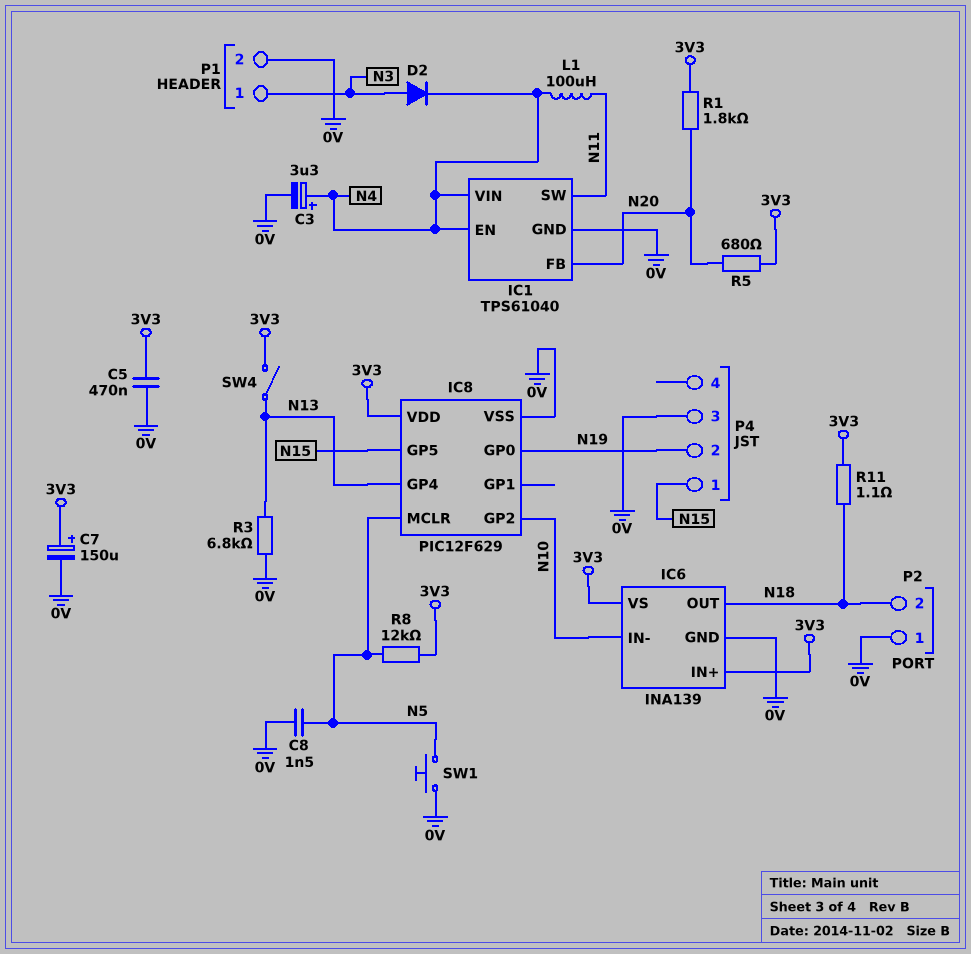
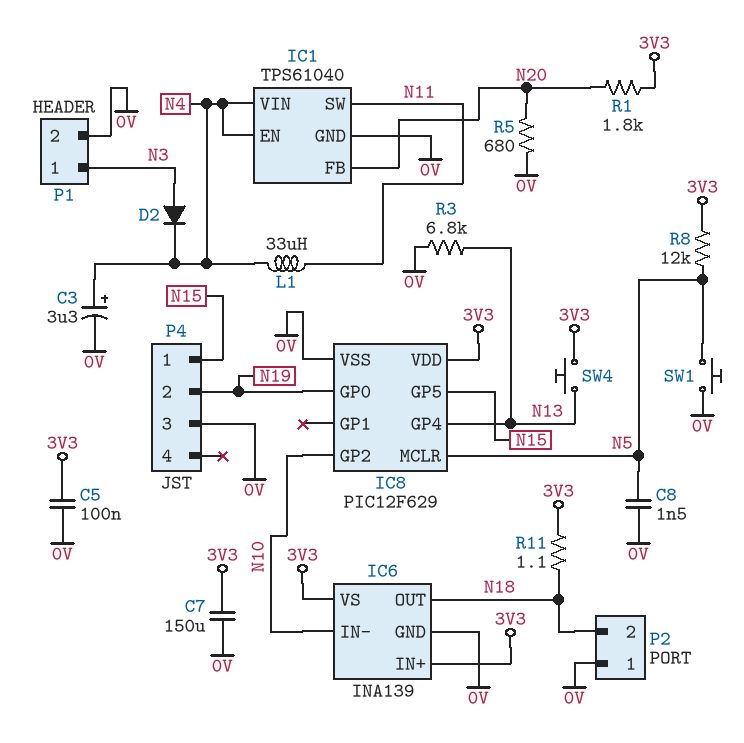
C5: 470nF (0V, 3V3) -> 100nF (0V, 3V3)
C7: 150uF (plus 3V3, minus 0V) -> 150uF (0V, 3V3)
L1: 100uH (N4, N11) -> 33uH (N4, N11)
R5: 680 (3V3, N20) -> 680 (0V, N20)
SW4: switch (3V3, N13) -> button (3V3, N13)

